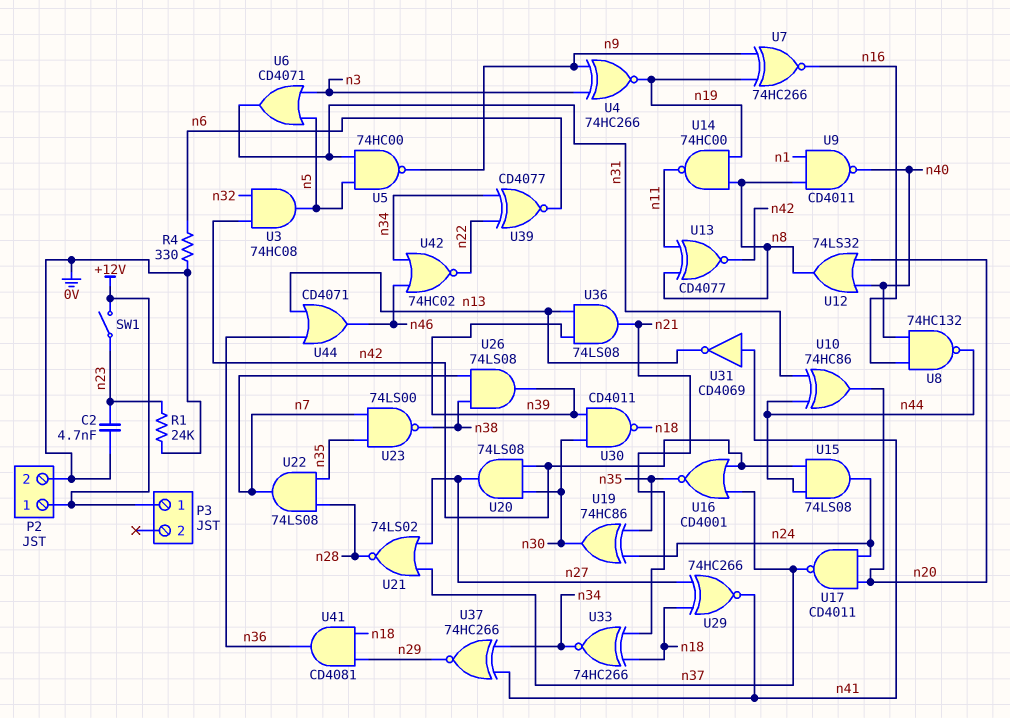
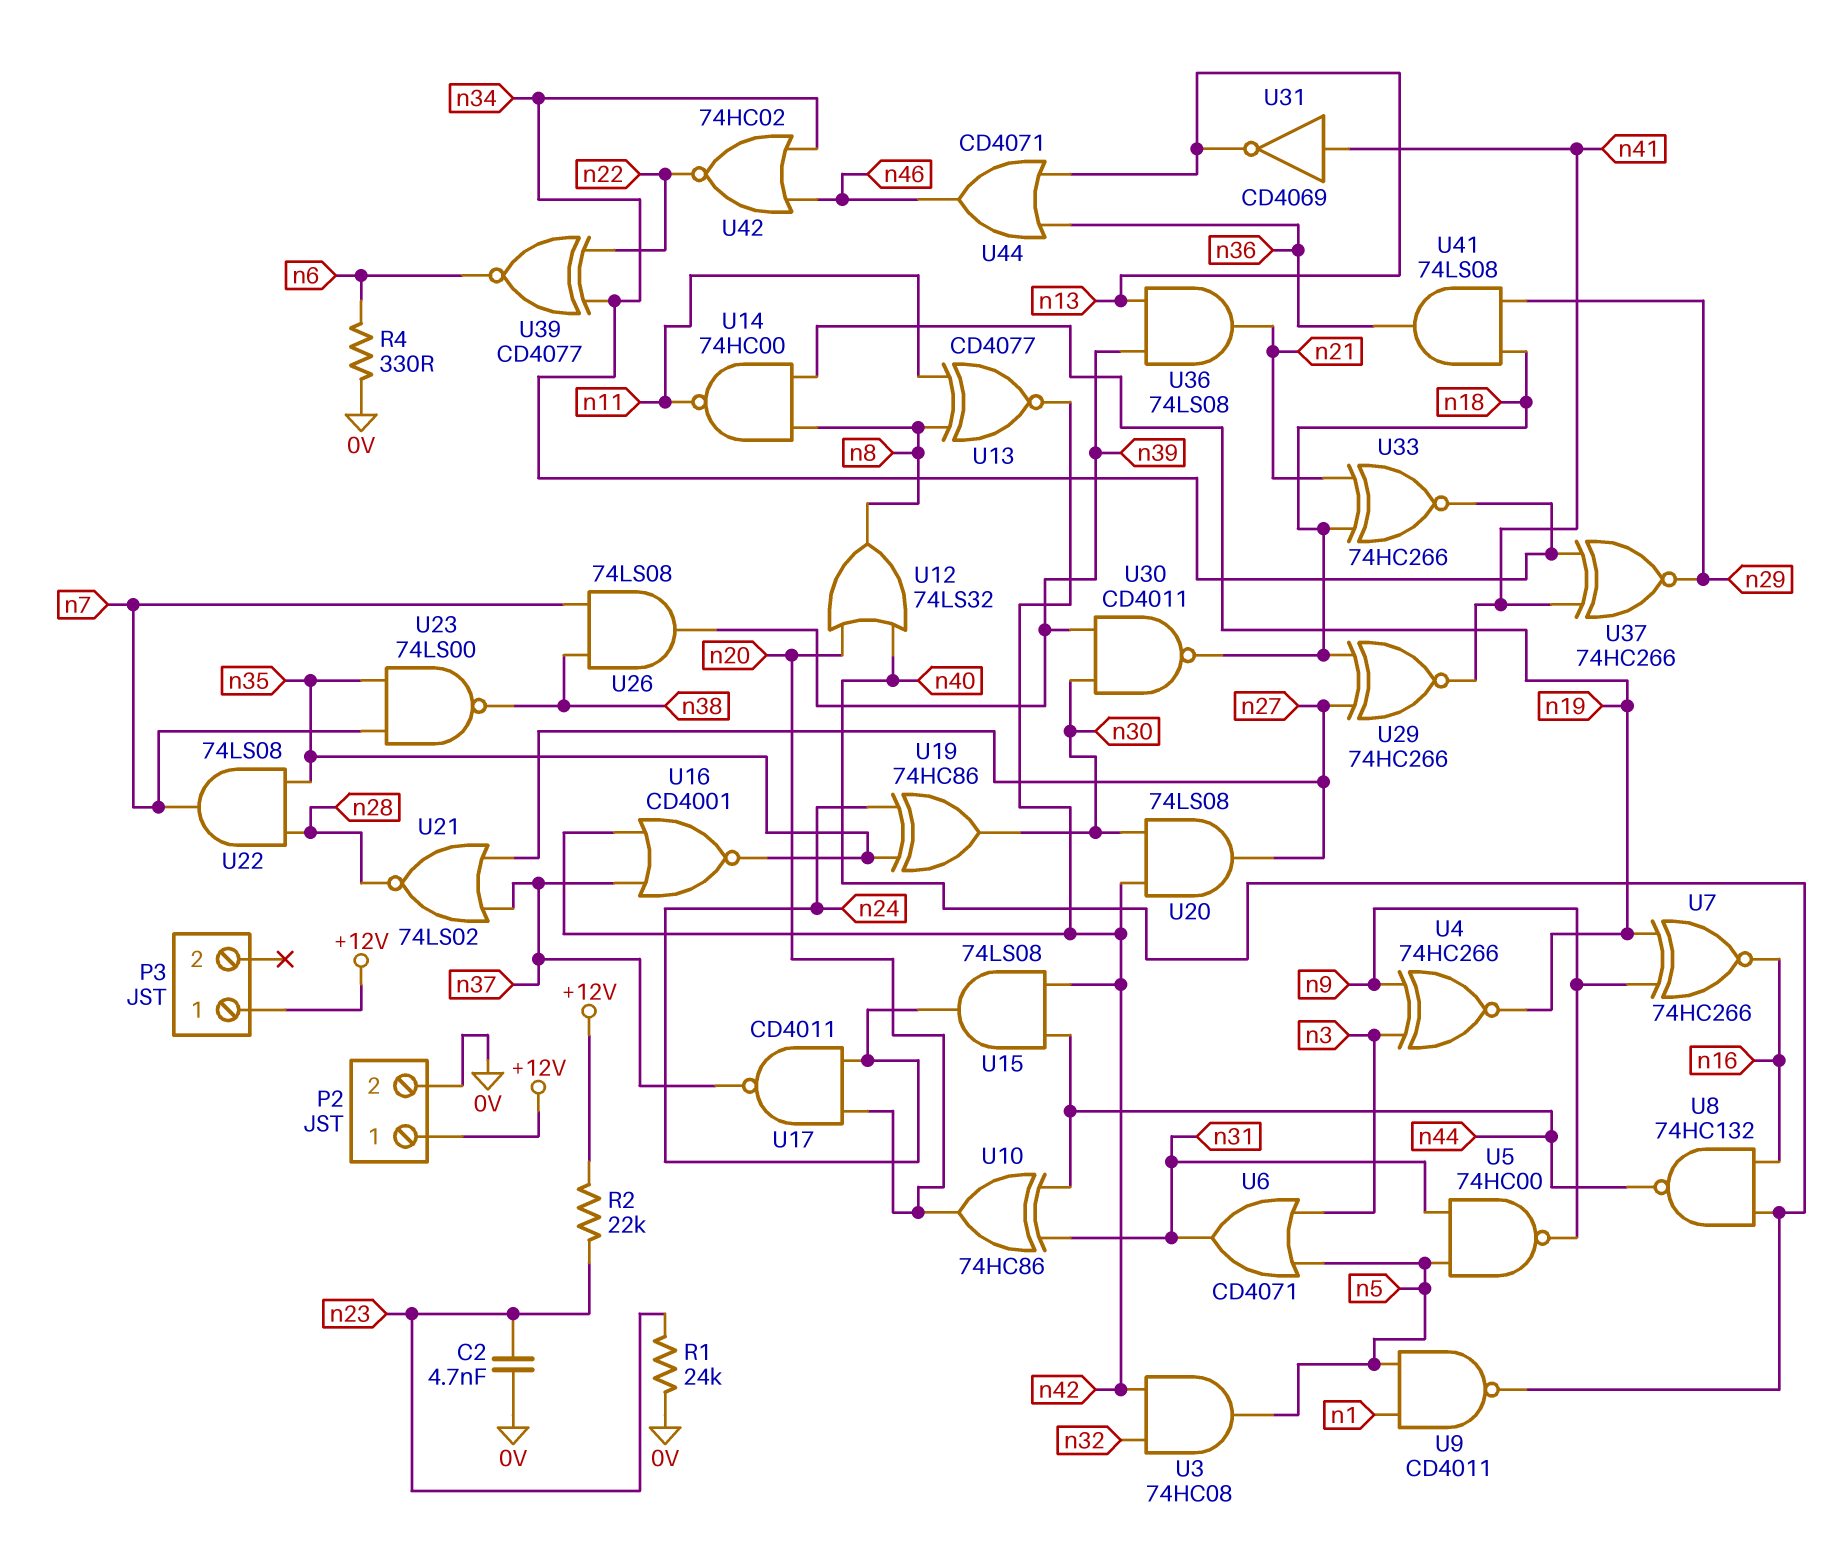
R2: none -> 22k (+12V, n23)
SW1: switch (+12V, n23) -> none
U9: NAND CD4011 (in n1, in n8, out n40) -> NAND CD4011 (in n1, in n5, out n40)
U41: AND CD4081 (in n18, in n29, out n36) -> AND 74LS08 (in n18, in n29, out n36)

